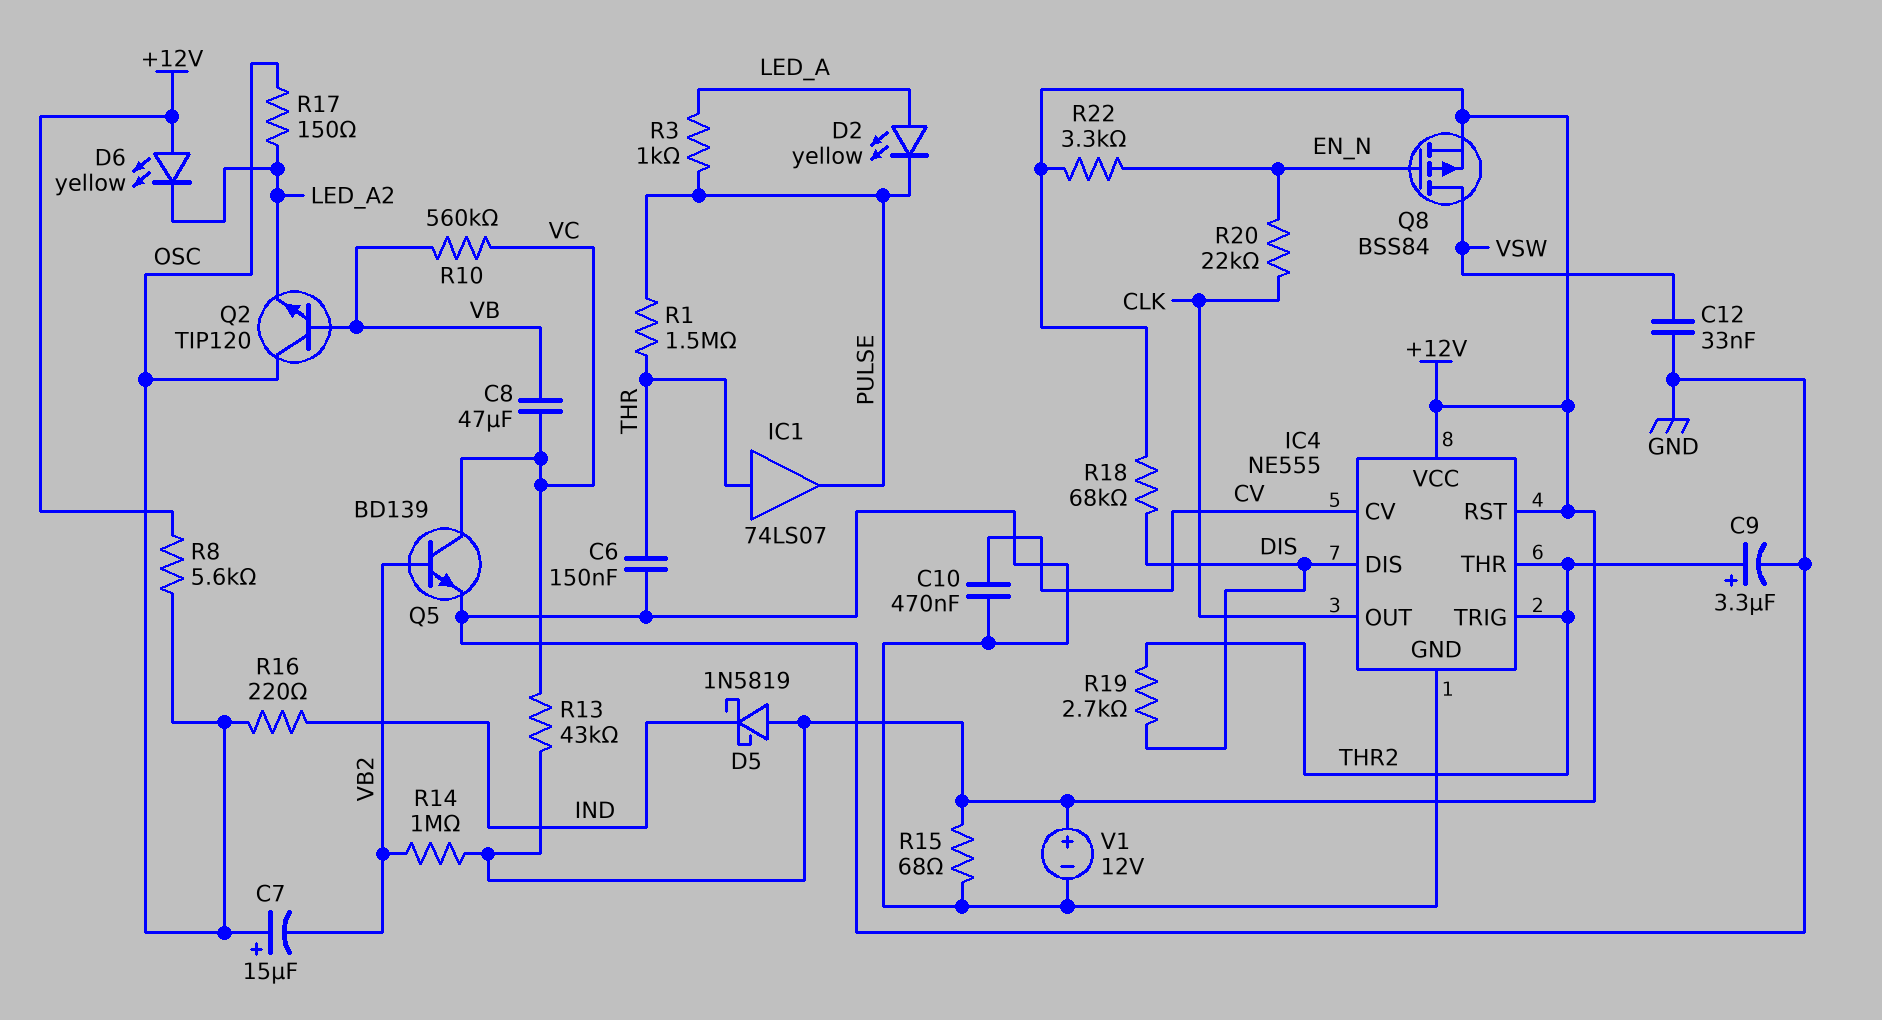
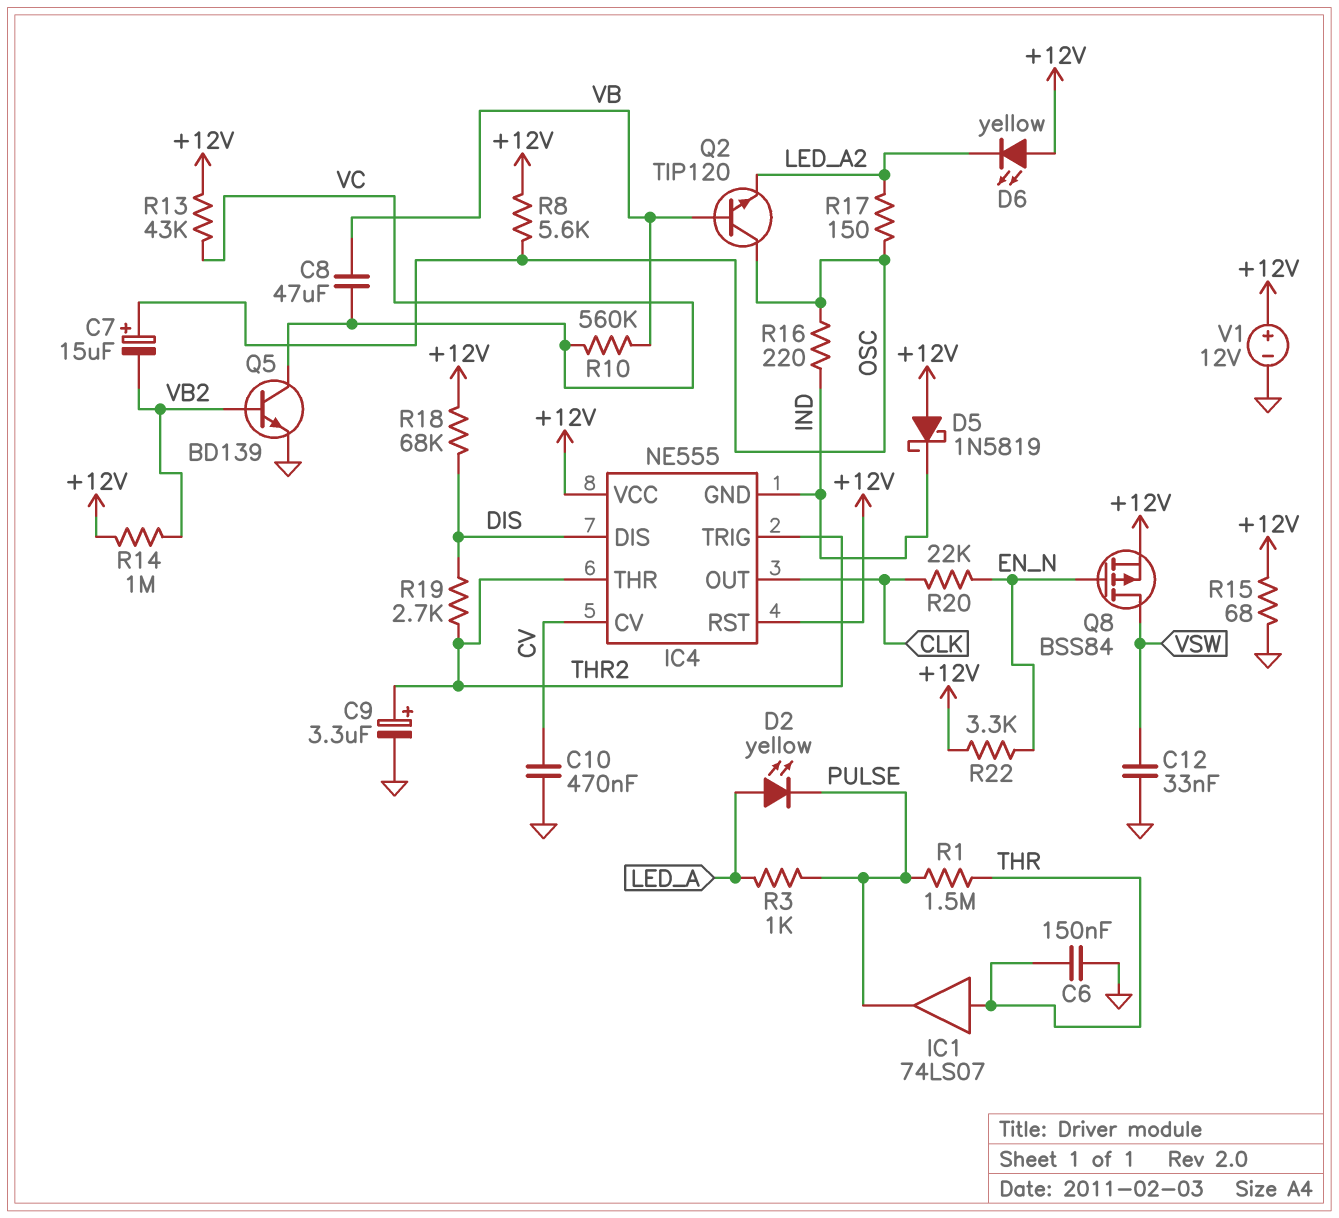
IC4 pin GND: GND -> IND

